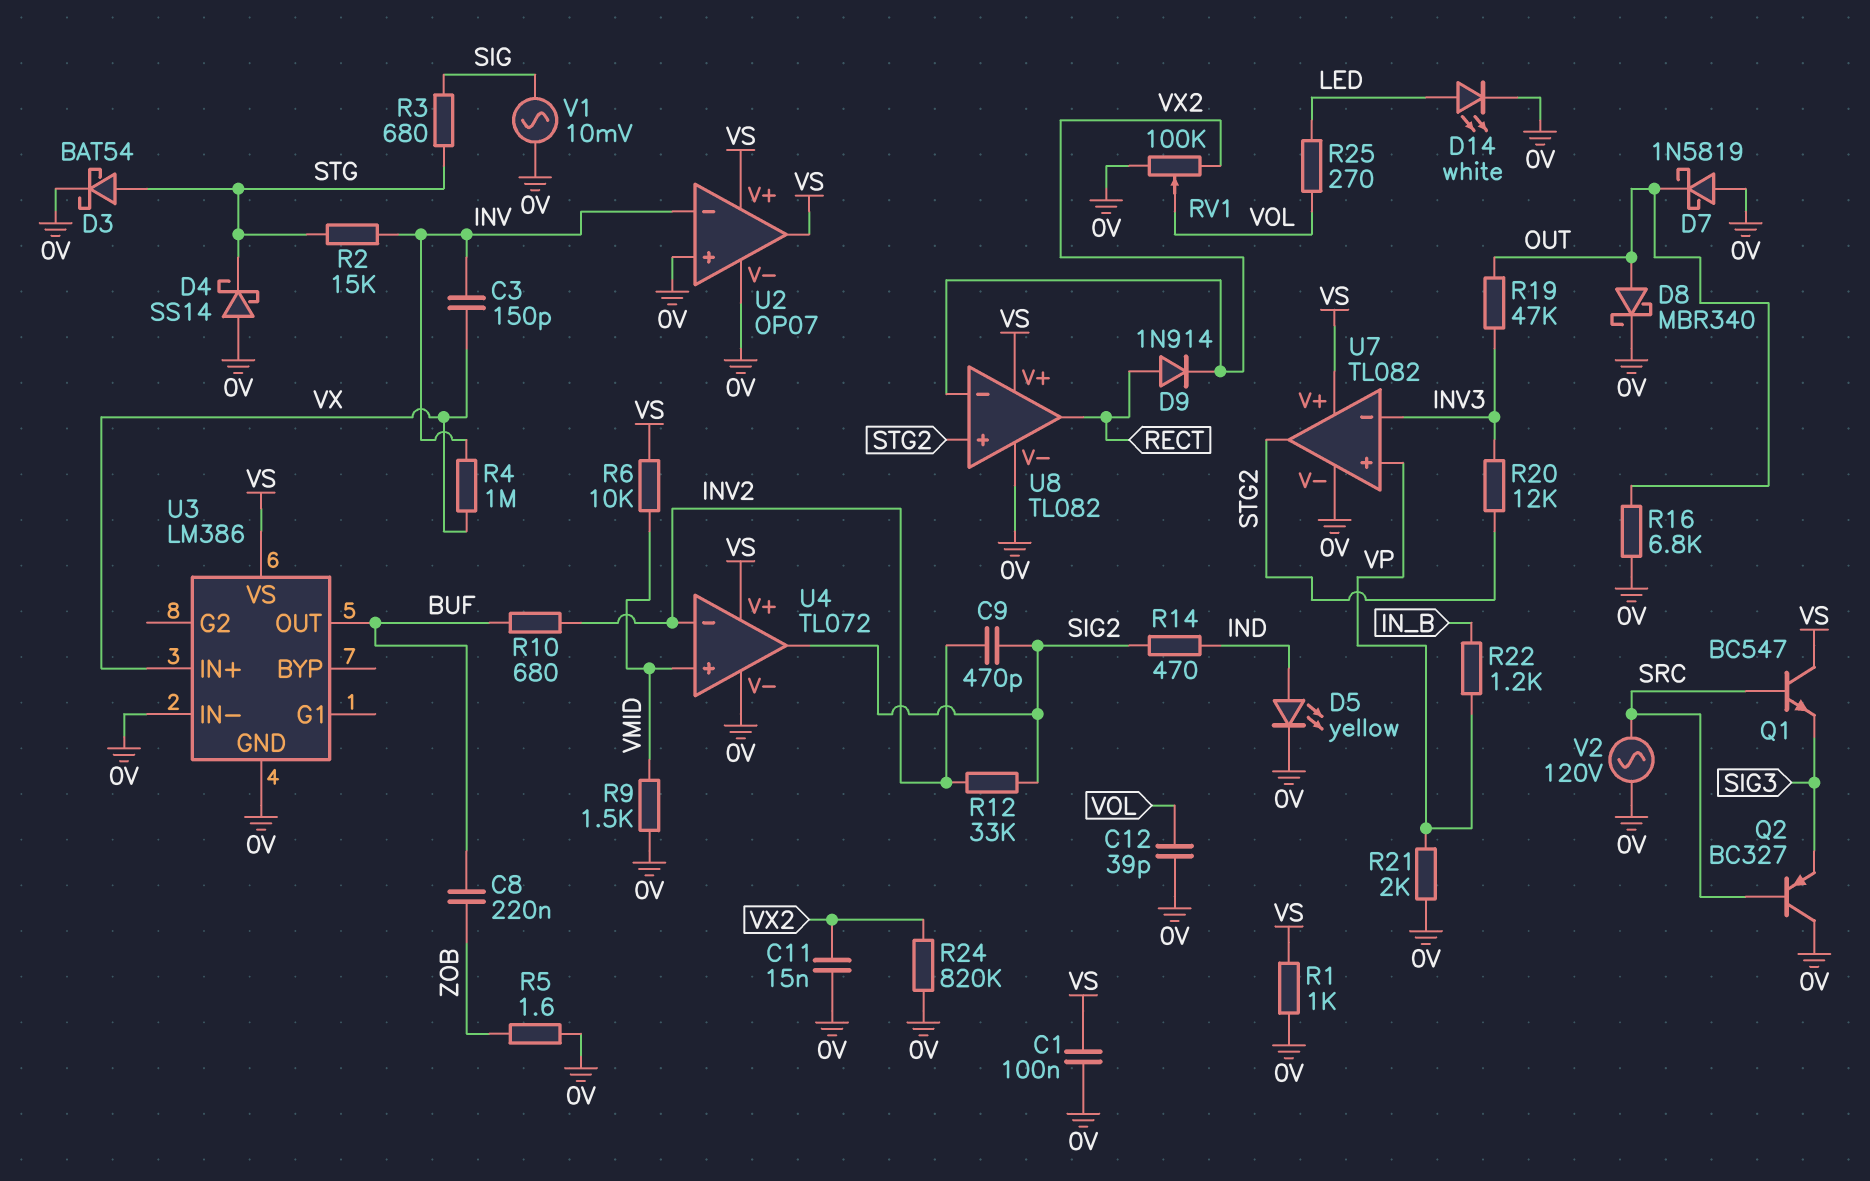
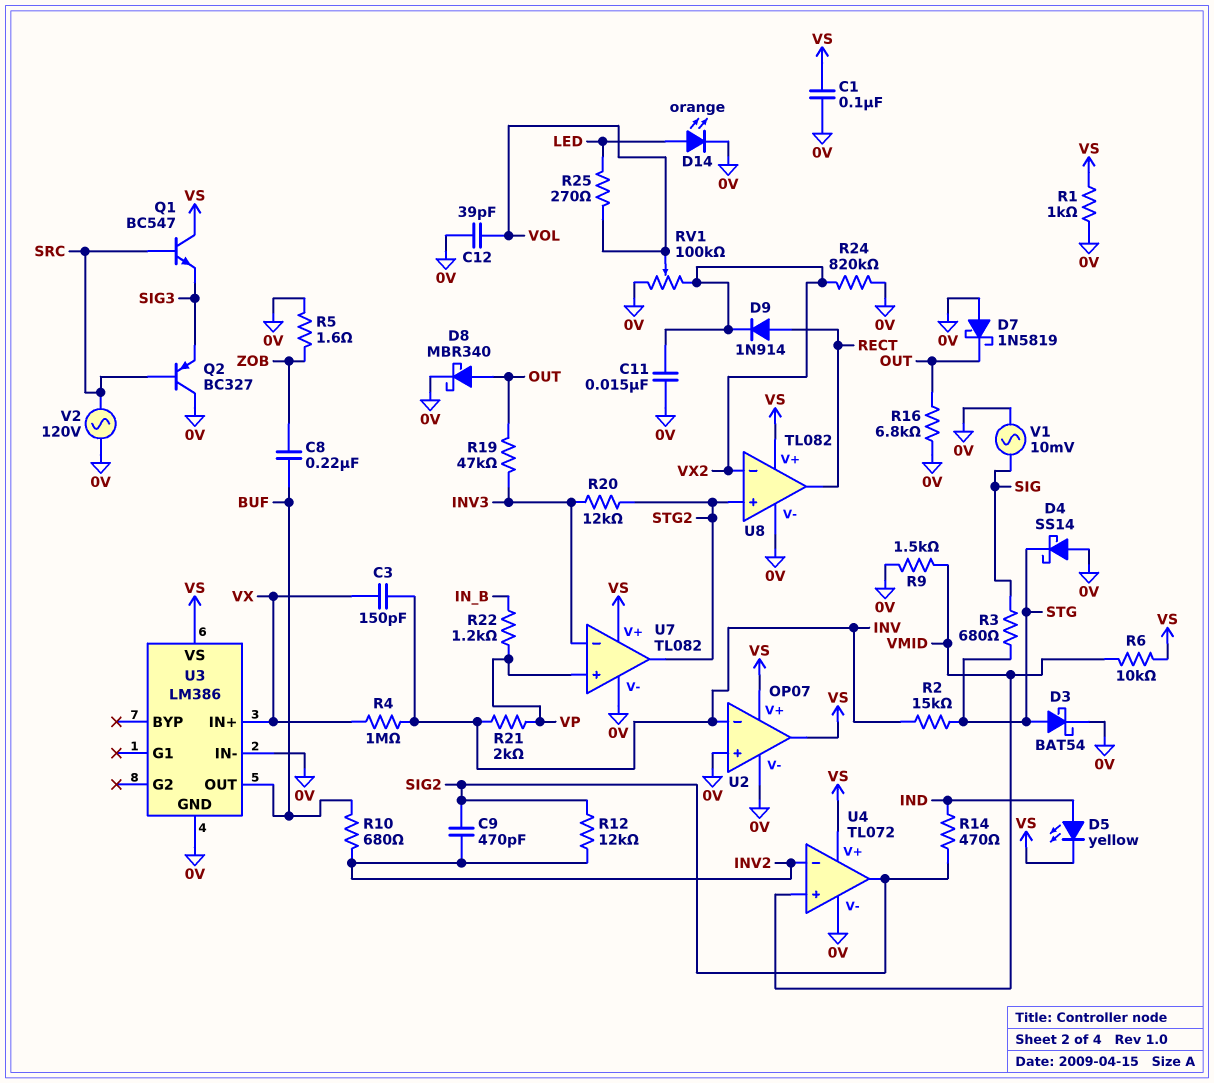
D5: LED yellow (A IND, K 0V) -> LED yellow (A IND, K VS)
D14: LED white (A LED, K 0V) -> LED orange (A LED, K 0V)
R12: 33k (INV2, SIG2) -> 12k (INV2, SIG2)
R21: 2k (0V, VP) -> 2k (INV, VP)

